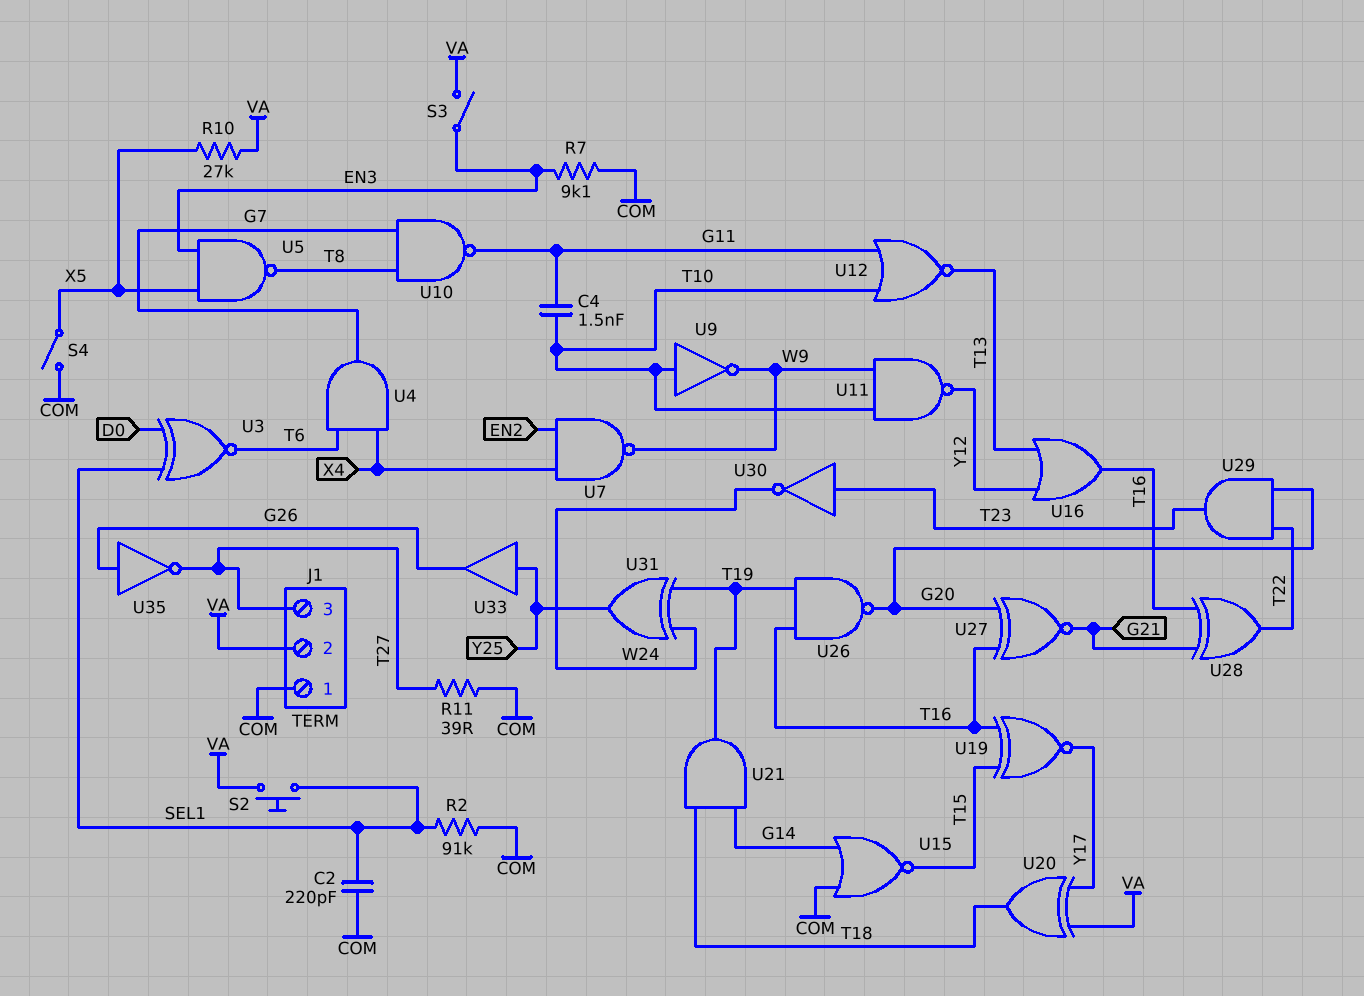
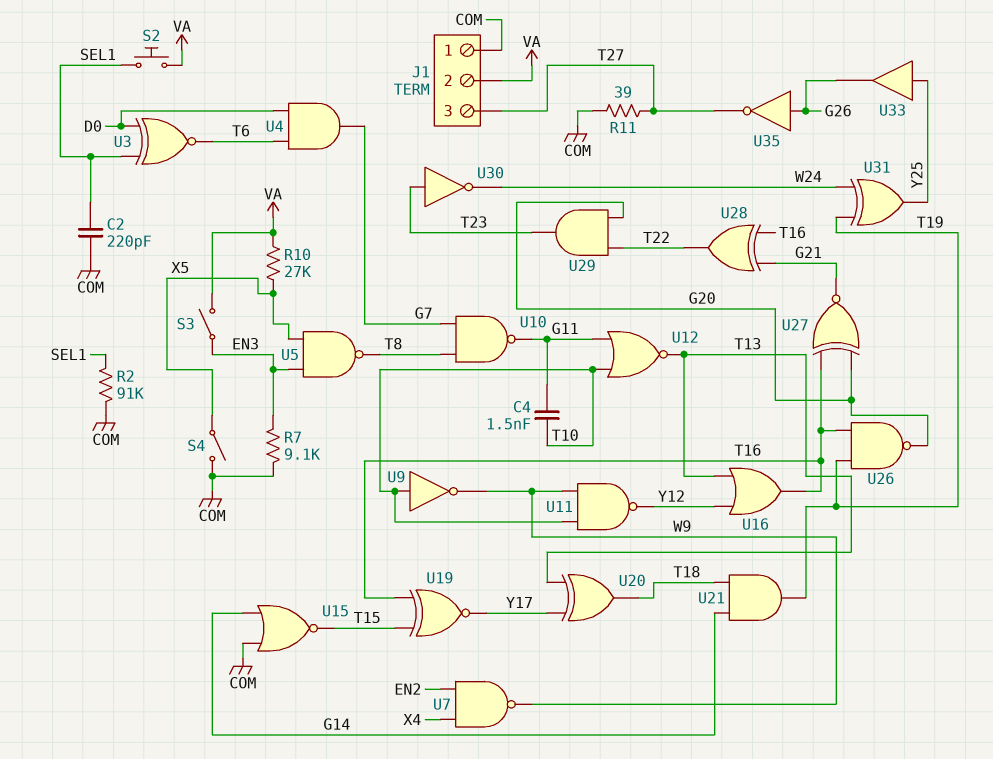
U4: AND (in T6, in X4, out G7) -> AND (in D0, in T6, out G7)
U20: XOR (in VA, in Y17, out T18) -> XOR (in T13, in Y17, out T18)

